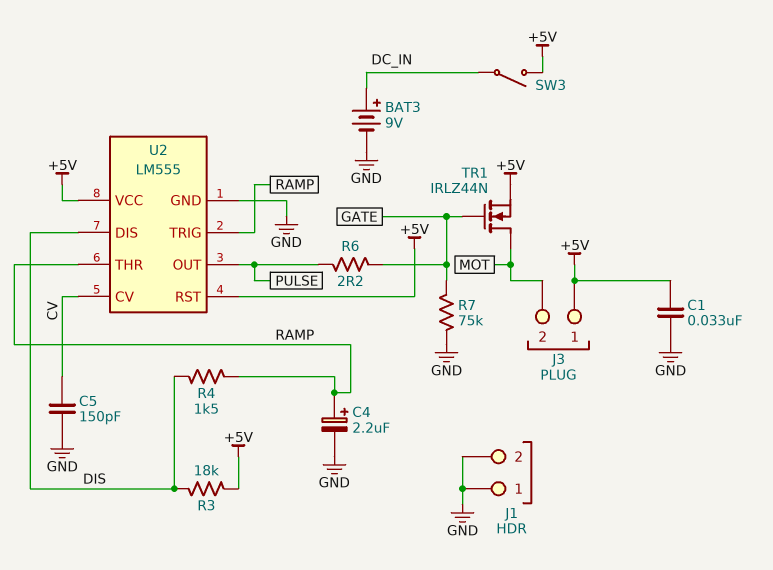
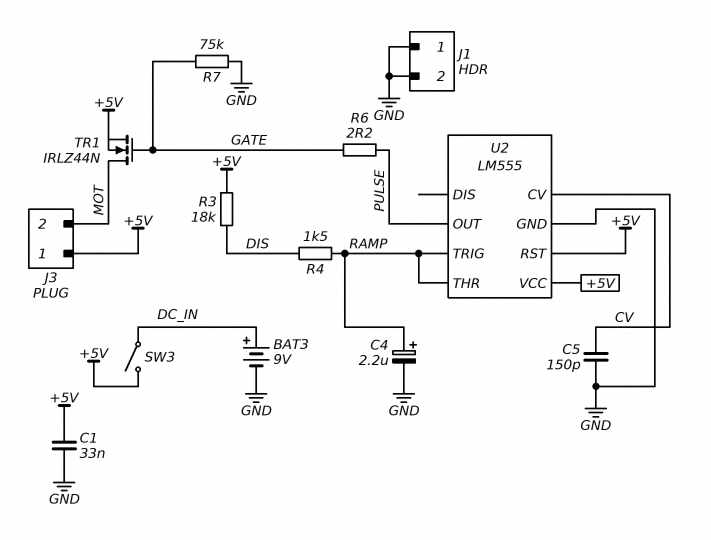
U2 pin DIS: DIS -> none

